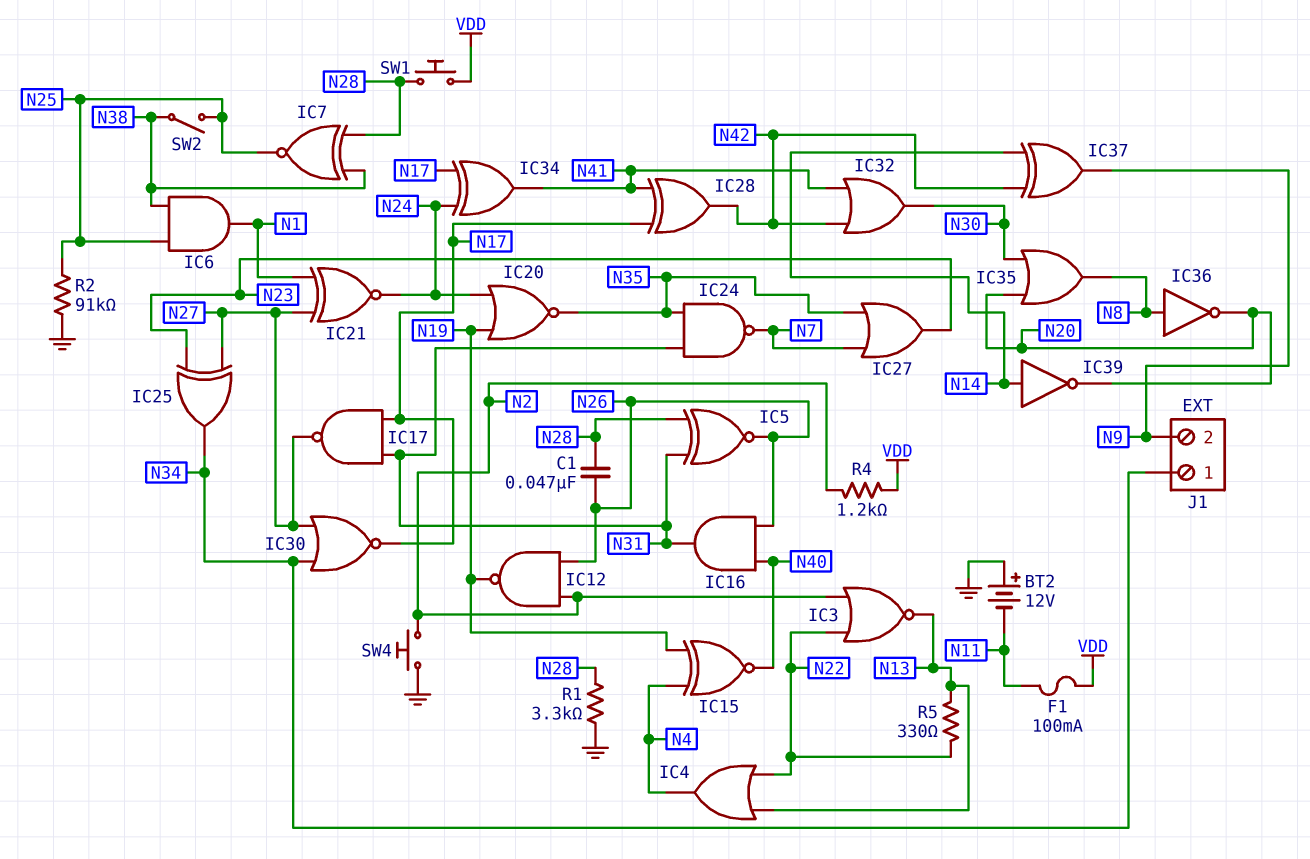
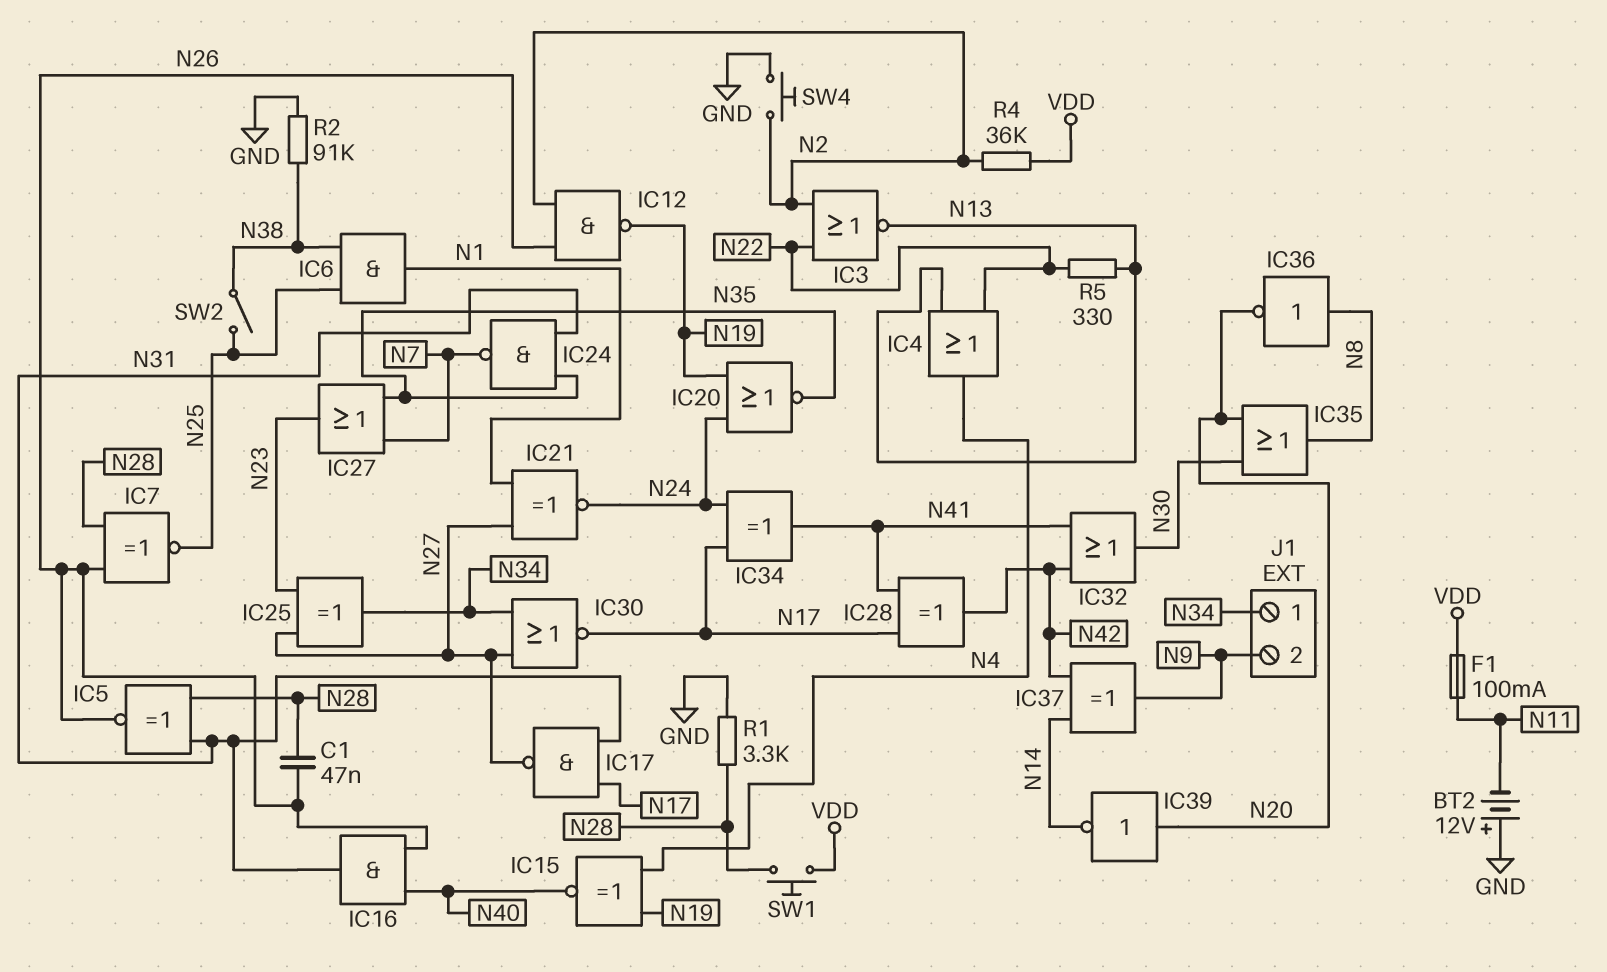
IC7: XNOR (in N28, in N38, out N25) -> XNOR (in N26, in N28, out N25)
IC39: NOT (in N14, out N20) -> NOT (in N20, out N14)
R2: 91k (GND, N25) -> 91k (GND, N38)
R4: 1.2k (N2, VDD) -> 36k (N2, VDD)

